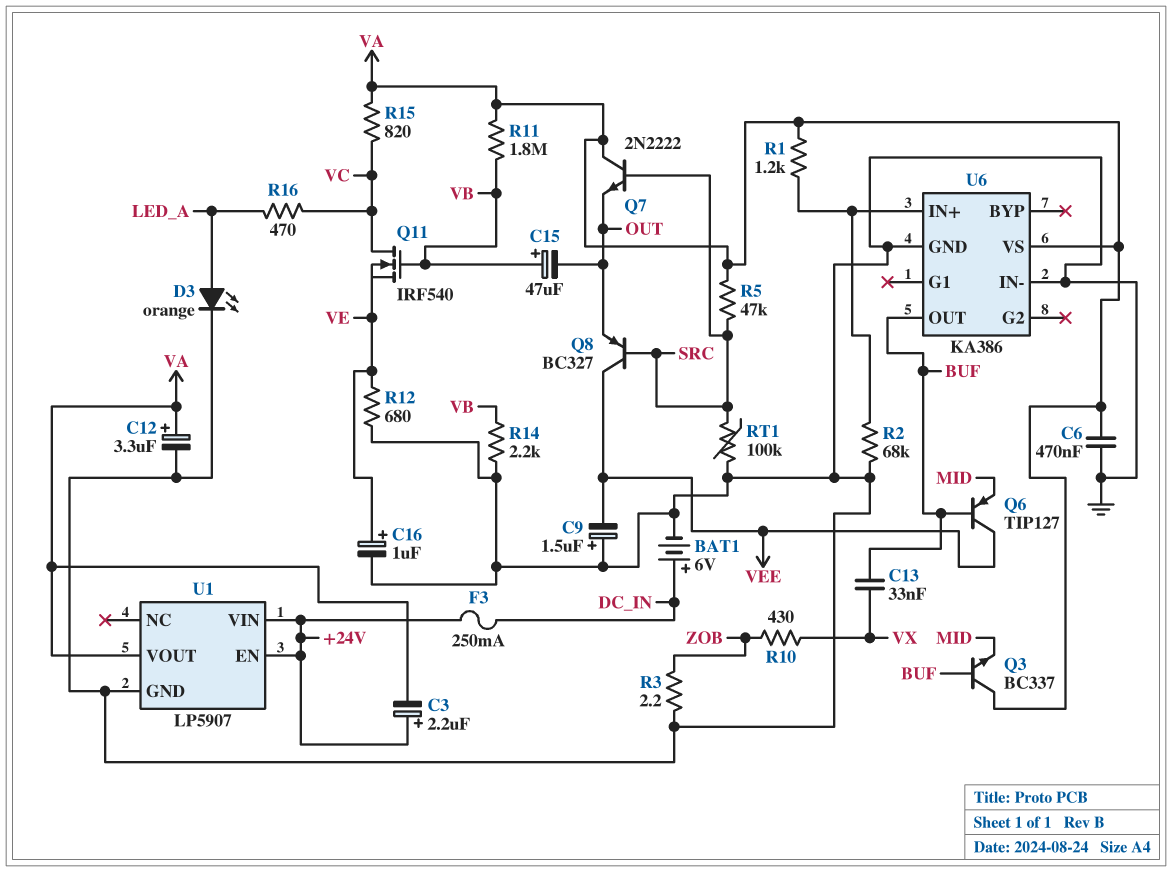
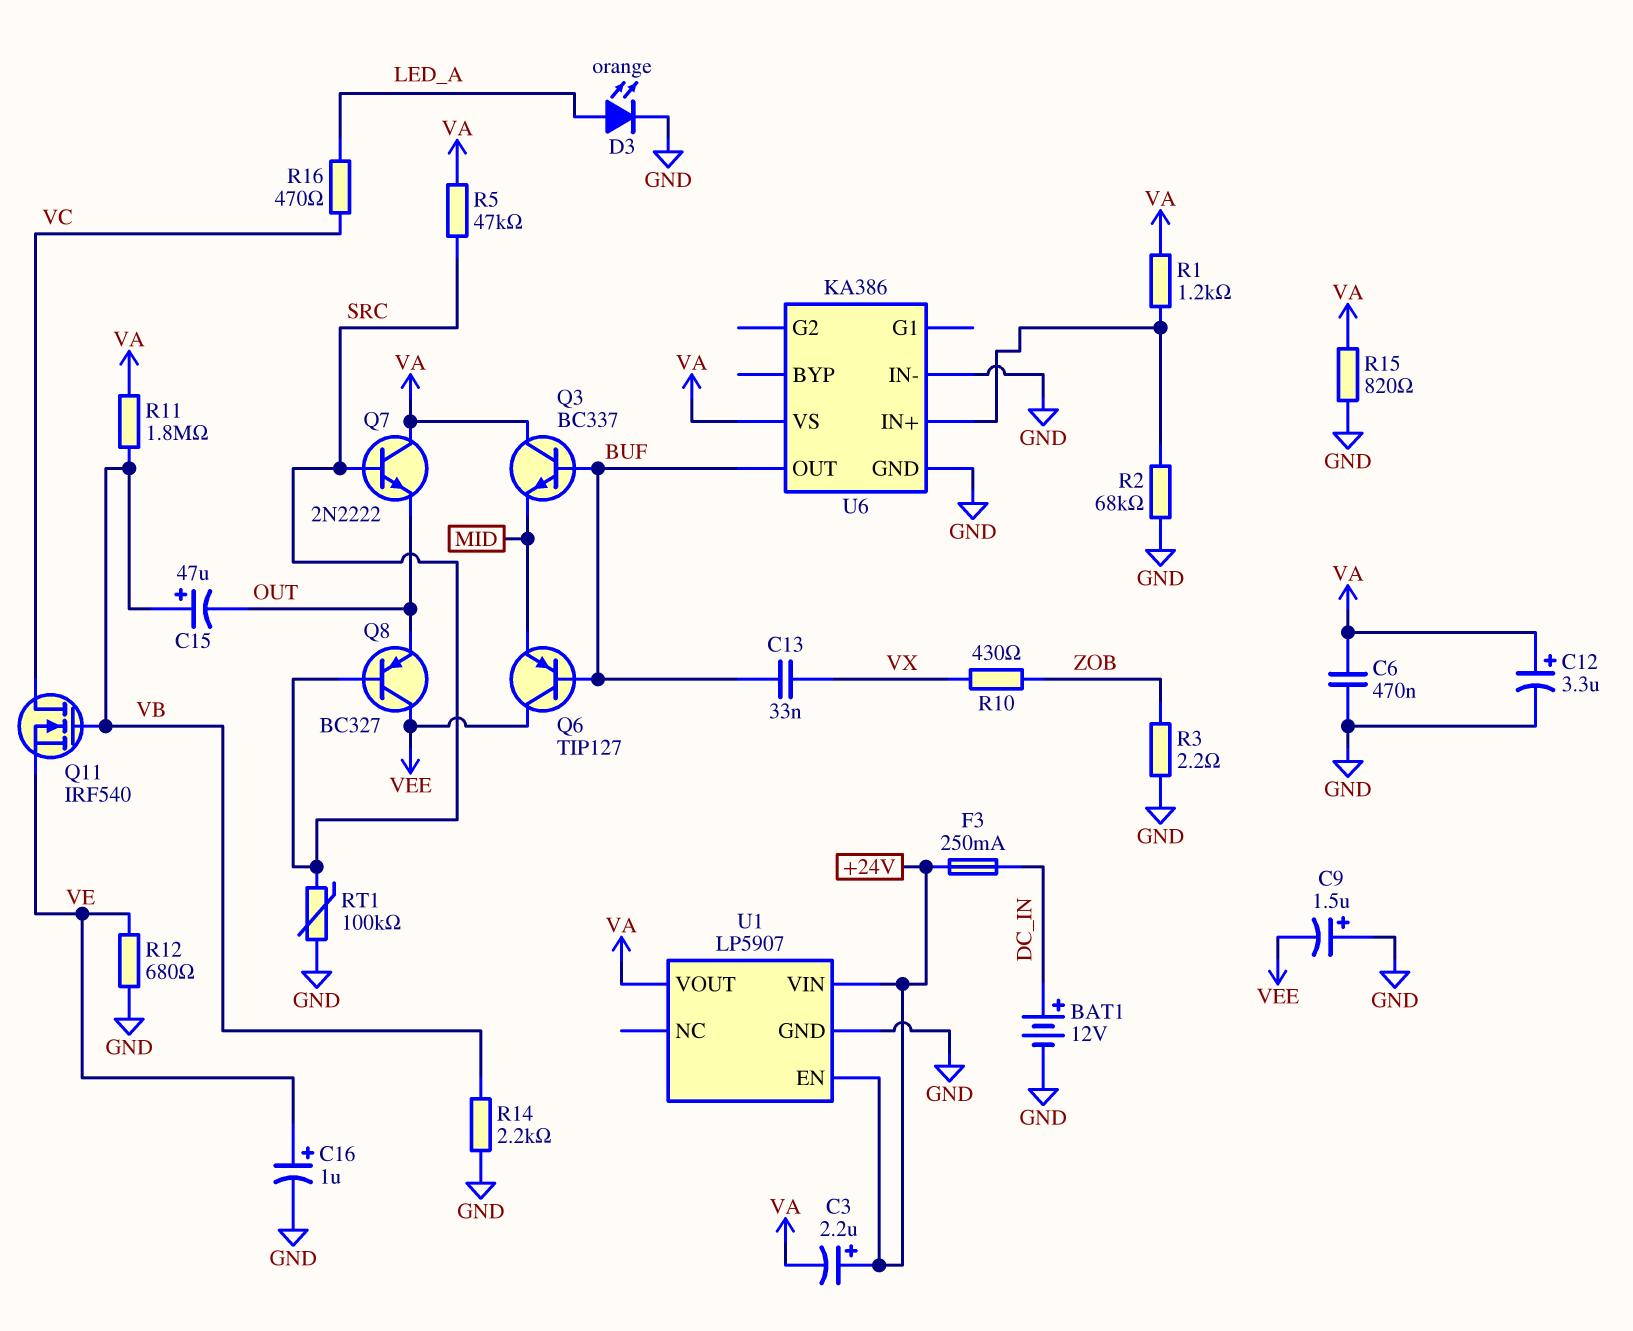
BAT1: 6V (plus DC_IN, minus GND) -> 12V (plus DC_IN, minus GND)
R15: 820 (VA, VC) -> 820 (GND, VA)

